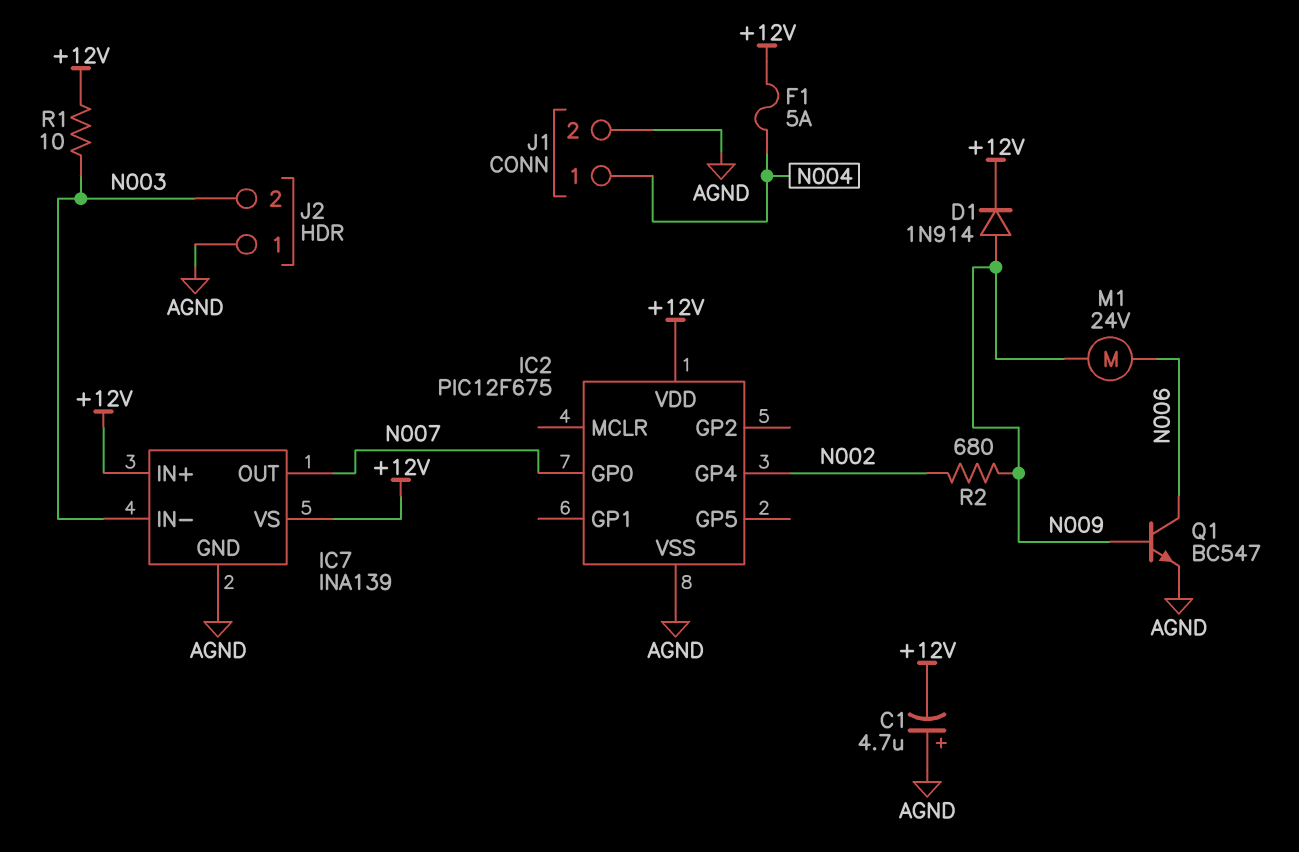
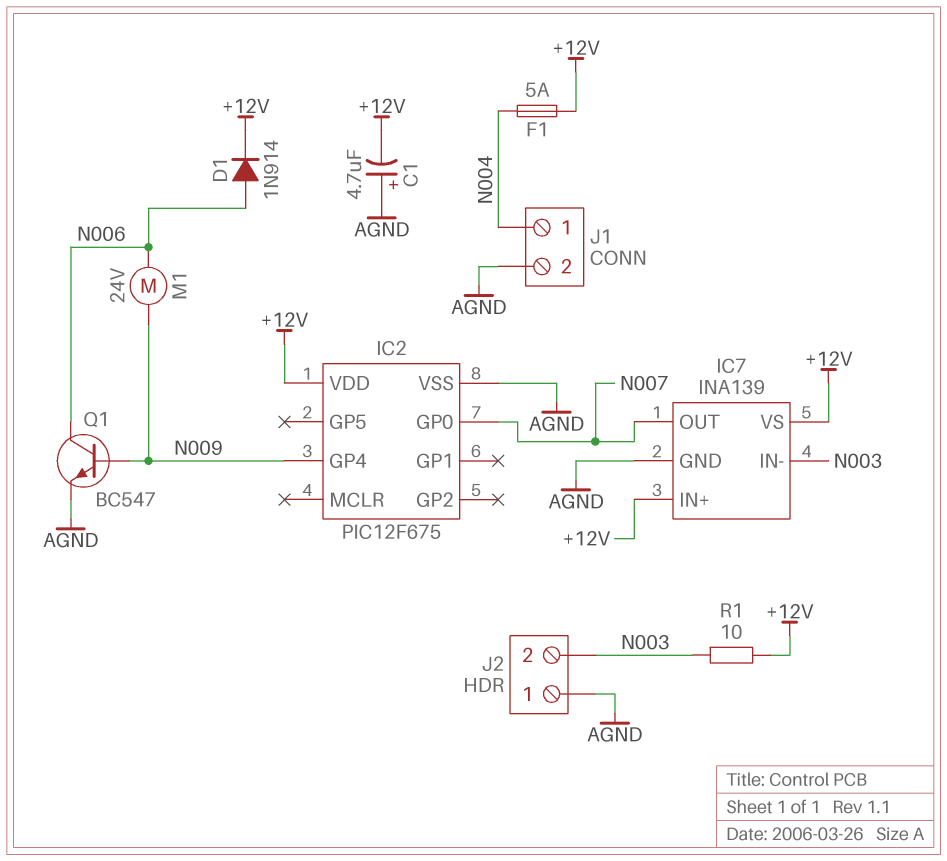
D1: diode 1N914 (A N009, K +12V) -> diode 1N914 (A N006, K +12V)
IC2 pin GP4: N002 -> N009
R2: 680 (N002, N009) -> none

